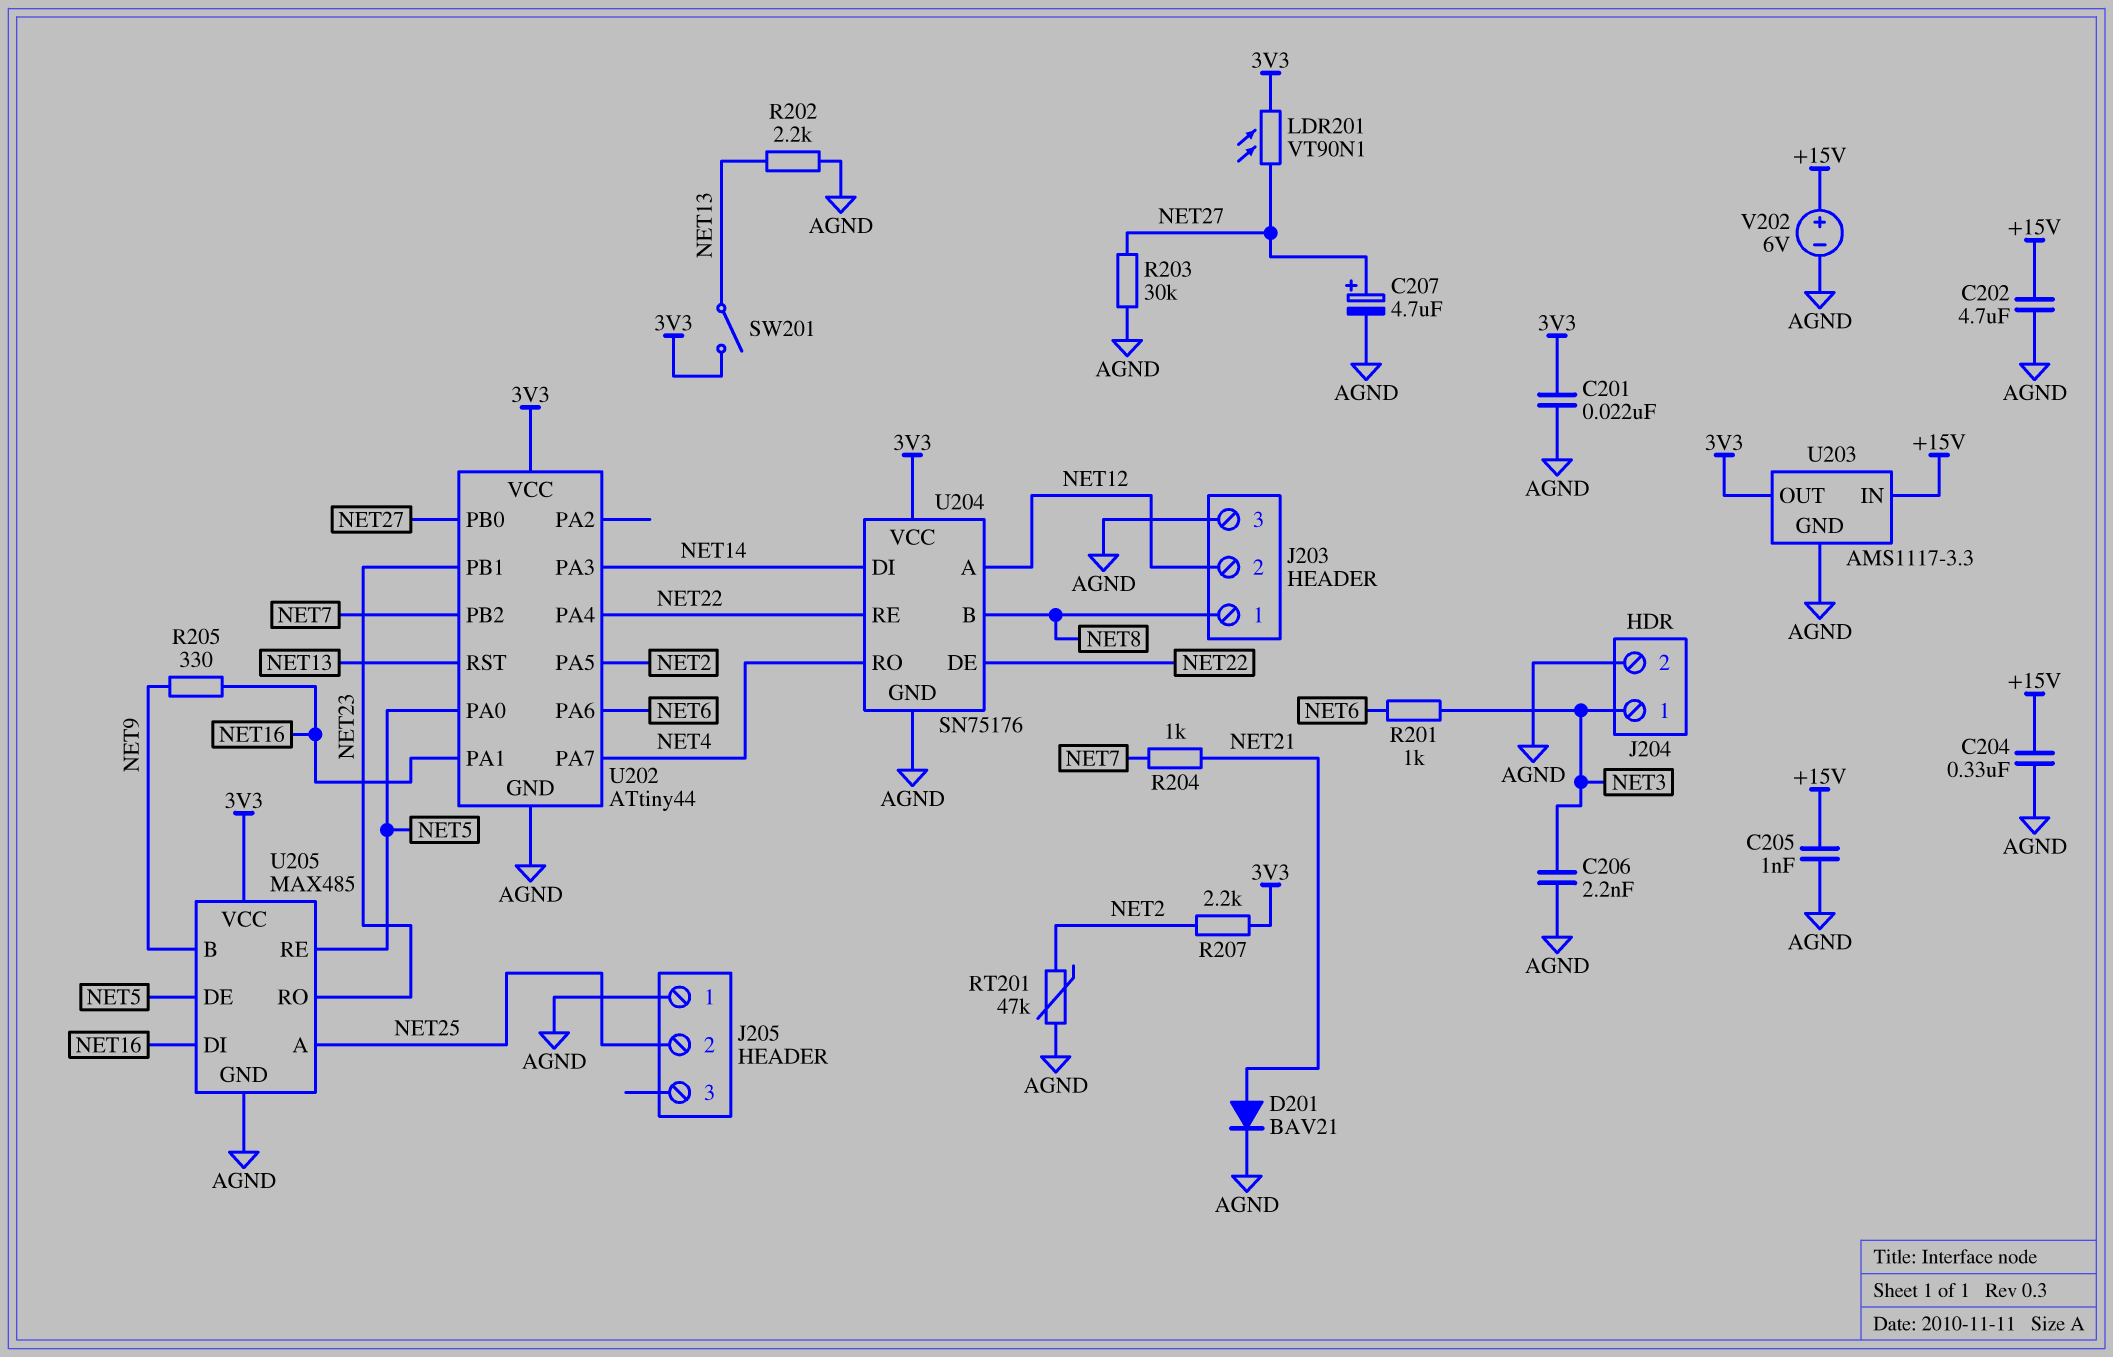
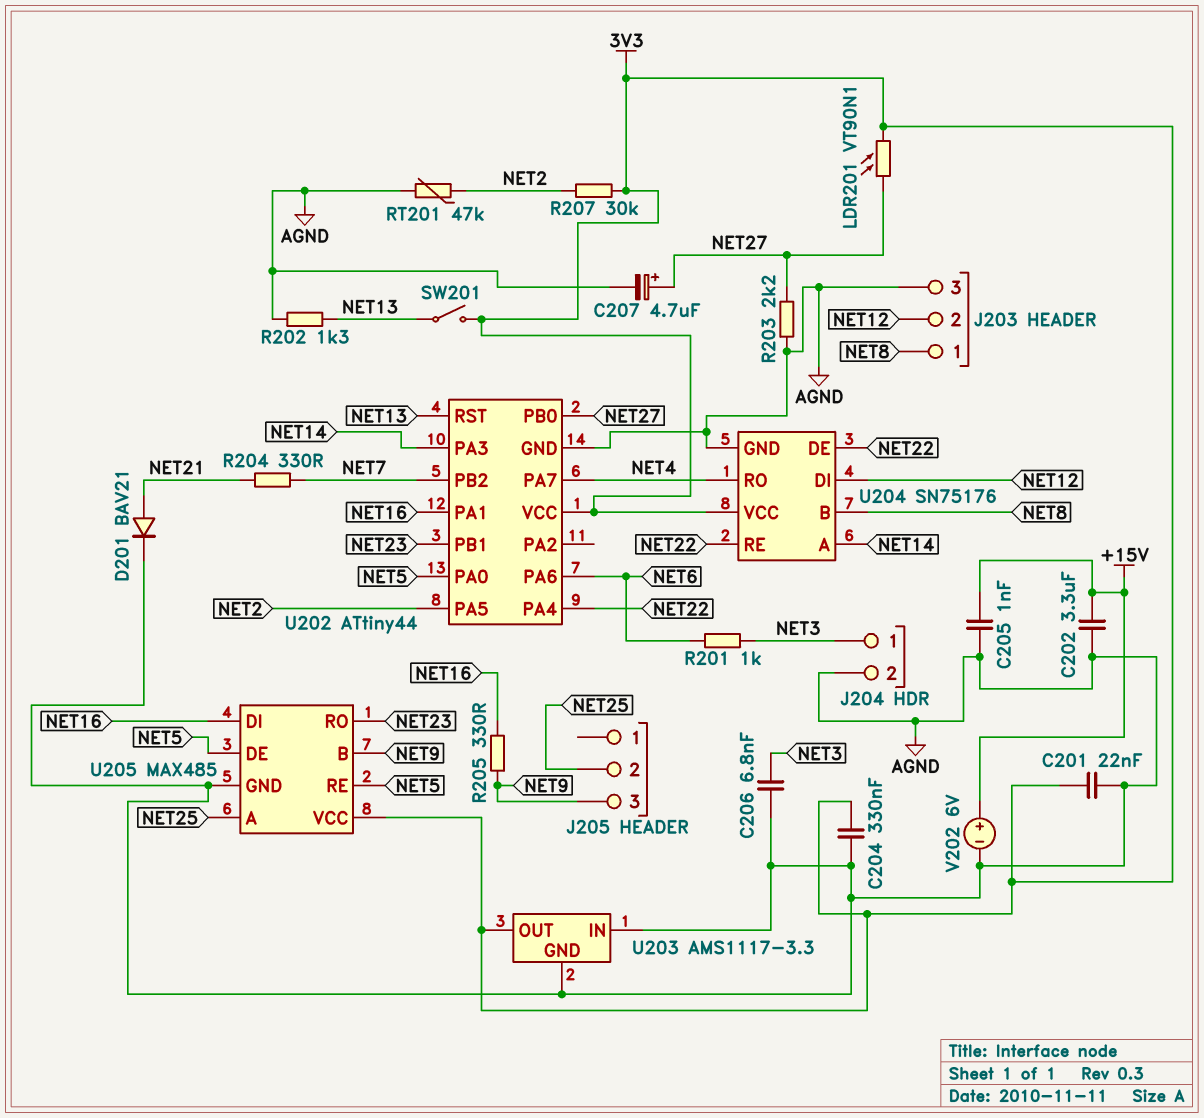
C202: 4.7uF (+15V, AGND) -> 3.3uF (+15V, AGND)
C204: 330nF (+15V, AGND) -> 330nF (3V3, AGND)
C206: 2.2nF (AGND, NET3) -> 6.8nF (AGND, NET3)
J205 pin 1: AGND -> none
J205 pin 3: none -> NET9
R202: 2.2k (AGND, NET13) -> 1.3k (AGND, NET13)
R203: 30k (AGND, NET27) -> 2.2k (AGND, NET27)
R204: 1k (NET7, NET21) -> 330 (NET7, NET21)
R207: 2.2k (3V3, NET2) -> 30k (3V3, NET2)
U203 pin IN: +15V -> AGND
U204 pin A: NET12 -> NET14
U204 pin DI: NET14 -> NET12

